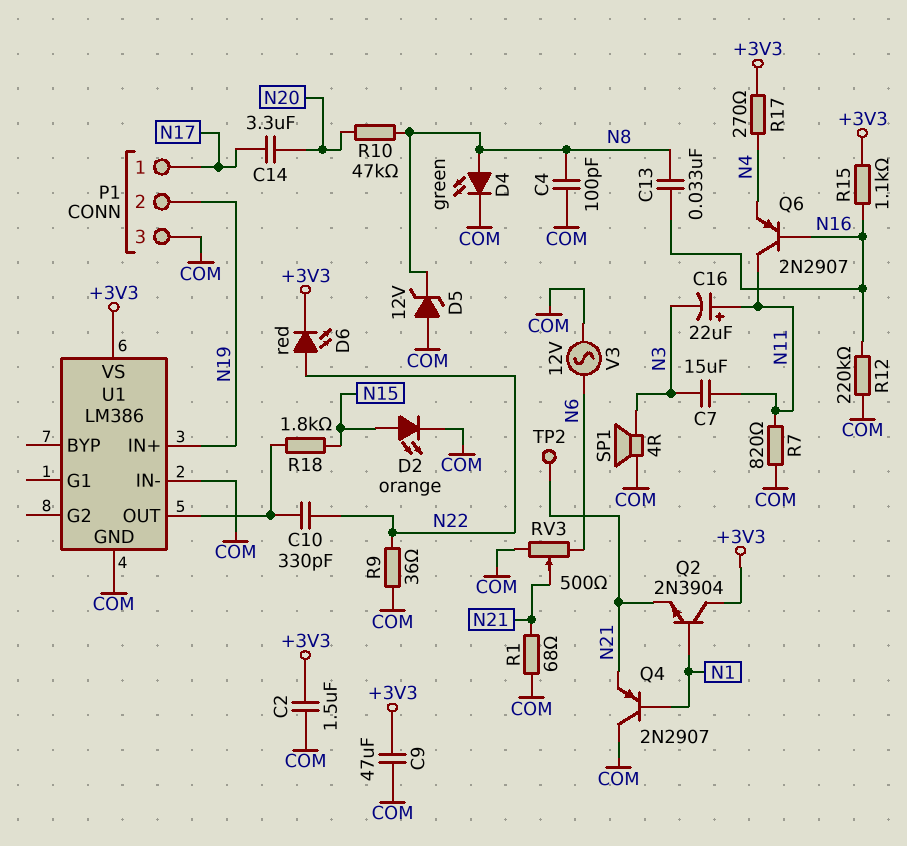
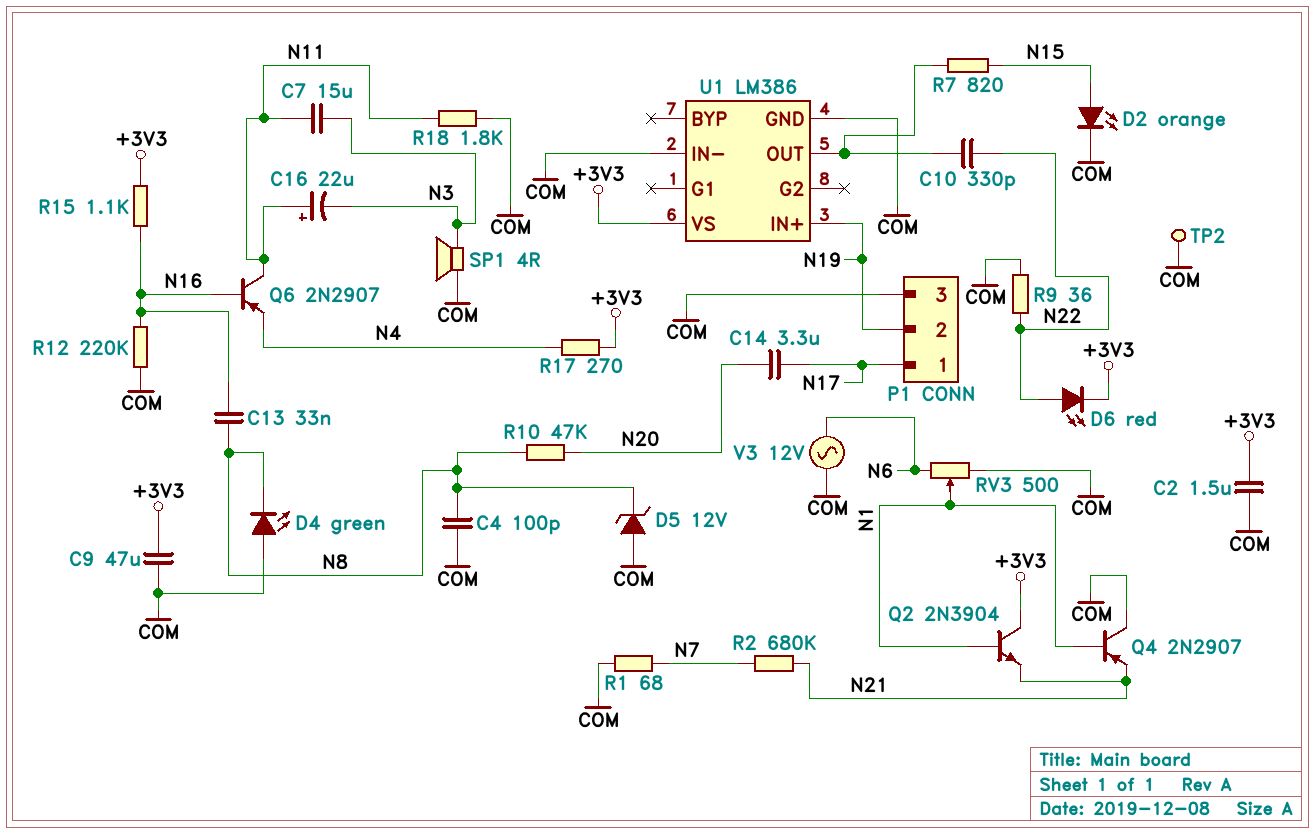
D4: LED green (A N8, K COM) -> LED green (A COM, K N8)
R1: 68 (COM, N21) -> 68 (COM, N7)
R2: none -> 680k (N7, N21)
R7: 820 (COM, N11) -> 820 (N15, U1/OUT)
R18: 1.8k (N15, U1/OUT) -> 1.8k (COM, N11)
RV3: 500 (COM, N6, wiper N21) -> 500 (COM, N6, wiper N1)
TP2: test point (N21) -> test point (COM)

